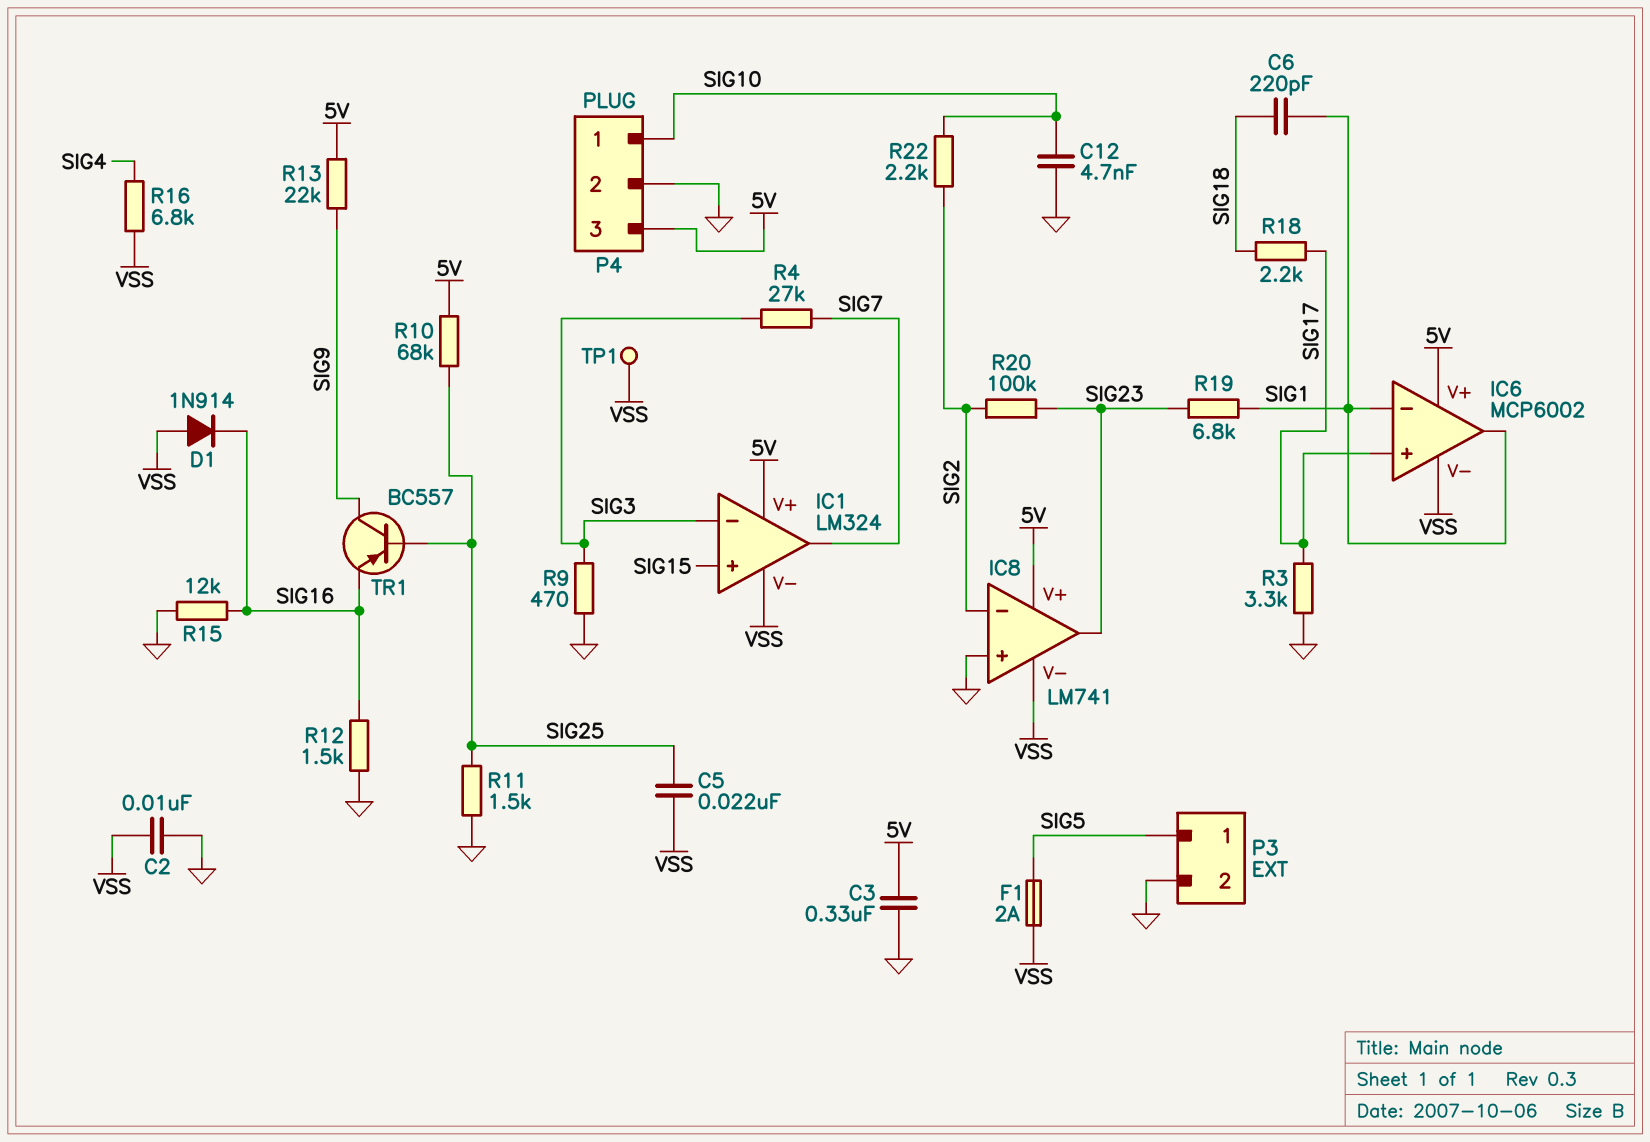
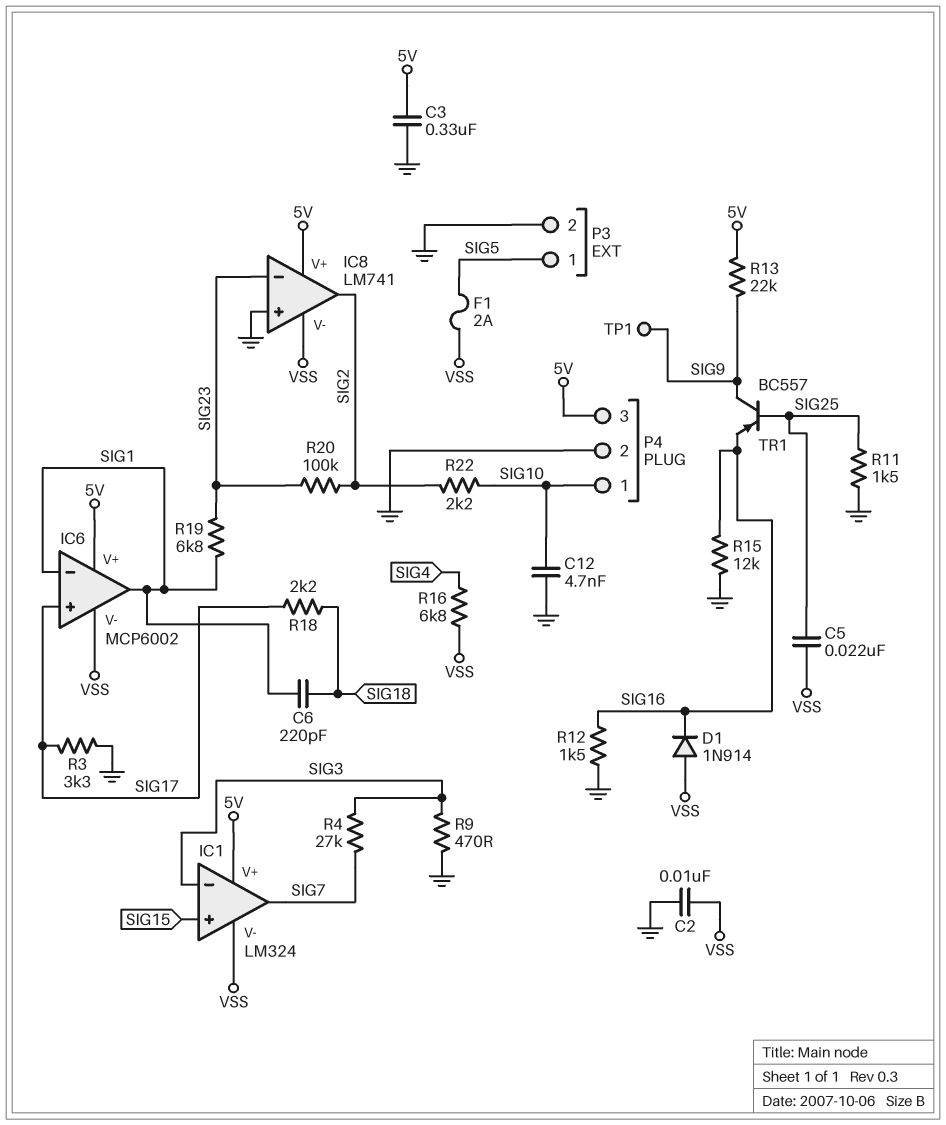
IC8 pin in-: SIG2 -> SIG23
IC8 pin out: SIG23 -> SIG2
R10: 68k (5V, SIG25) -> none
TP1: test point (VSS) -> test point (SIG9)

